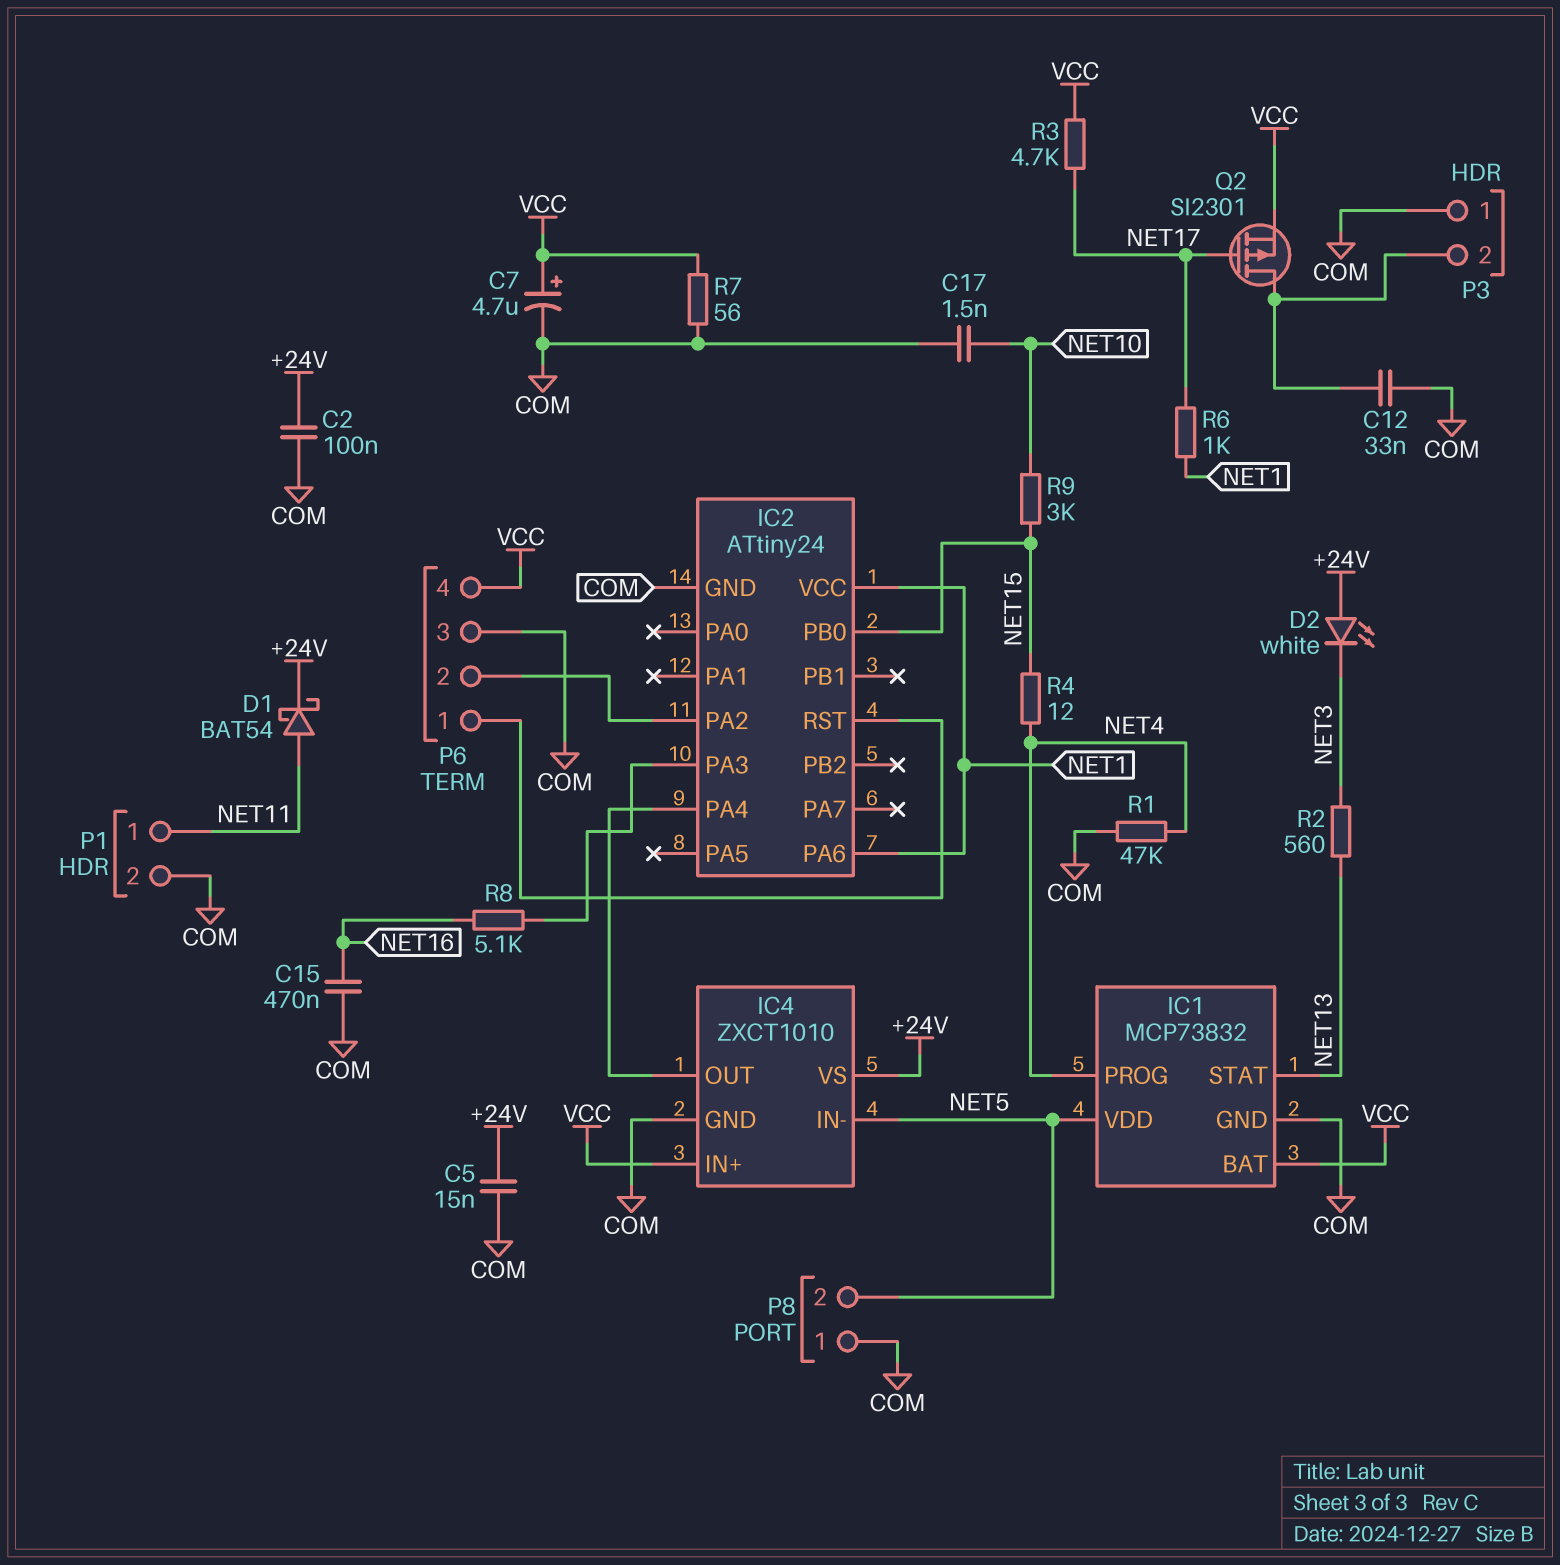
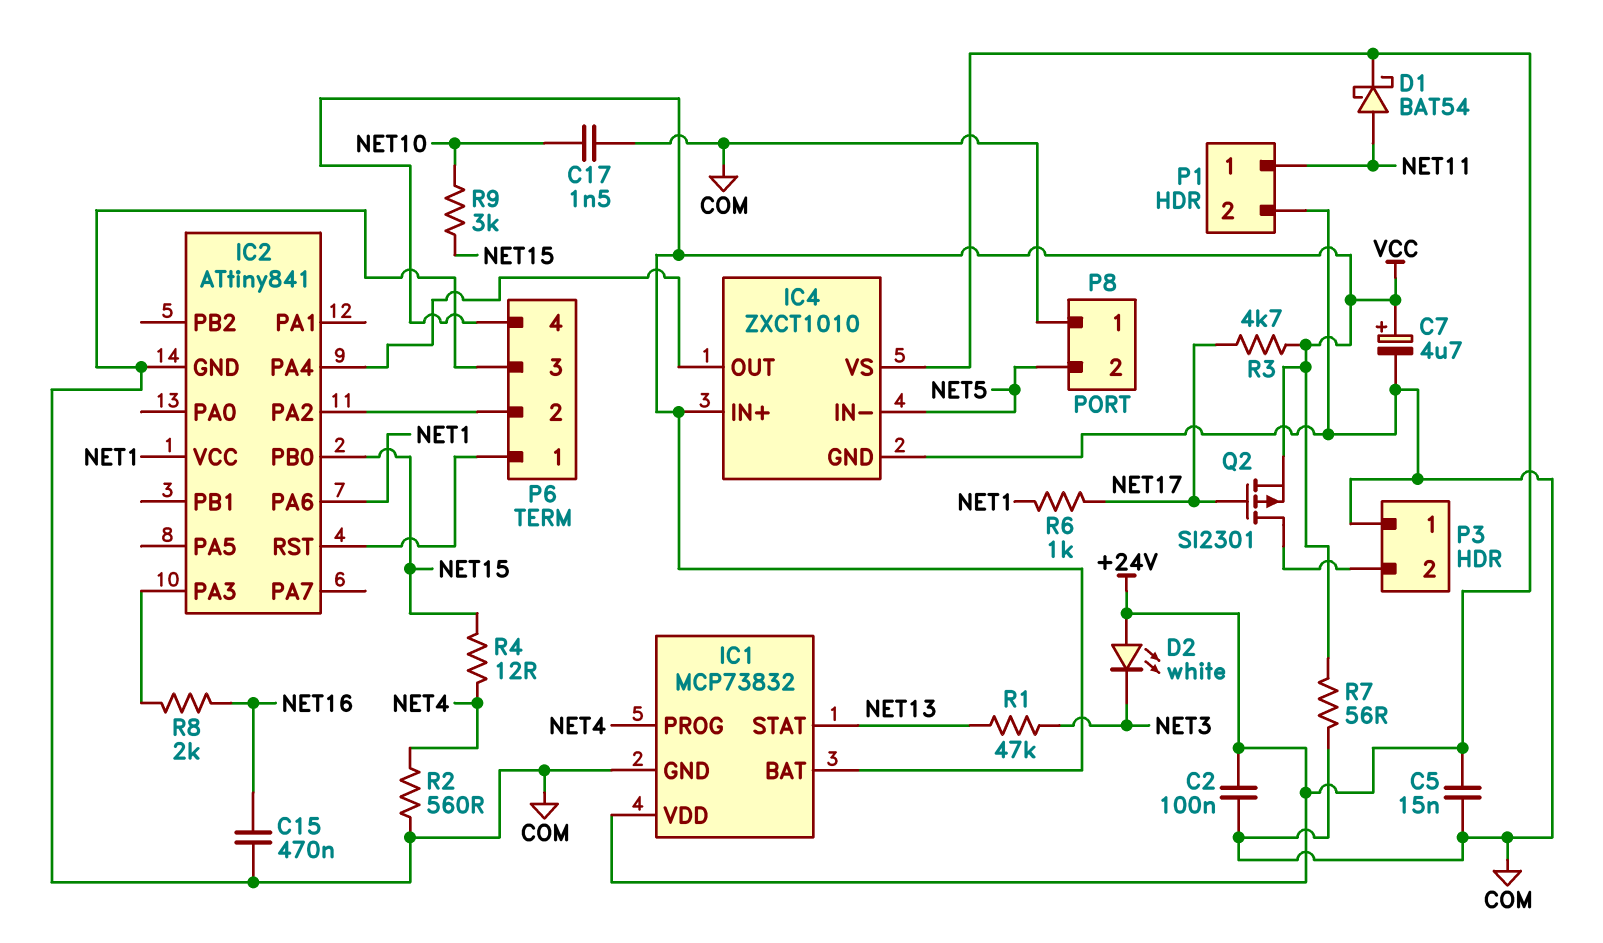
C12: 33nF (COM, P3/2) -> none
IC1 pin VDD: NET5 -> +24V
IC2: ATtiny24 -> ATtiny841
R1: 47k (COM, NET4) -> 47k (NET3, NET13)
R2: 560 (NET3, NET13) -> 560 (COM, NET4)
R8: 5.1k (IC2/PA3, NET16) -> 2k (IC2/PA3, NET16)

